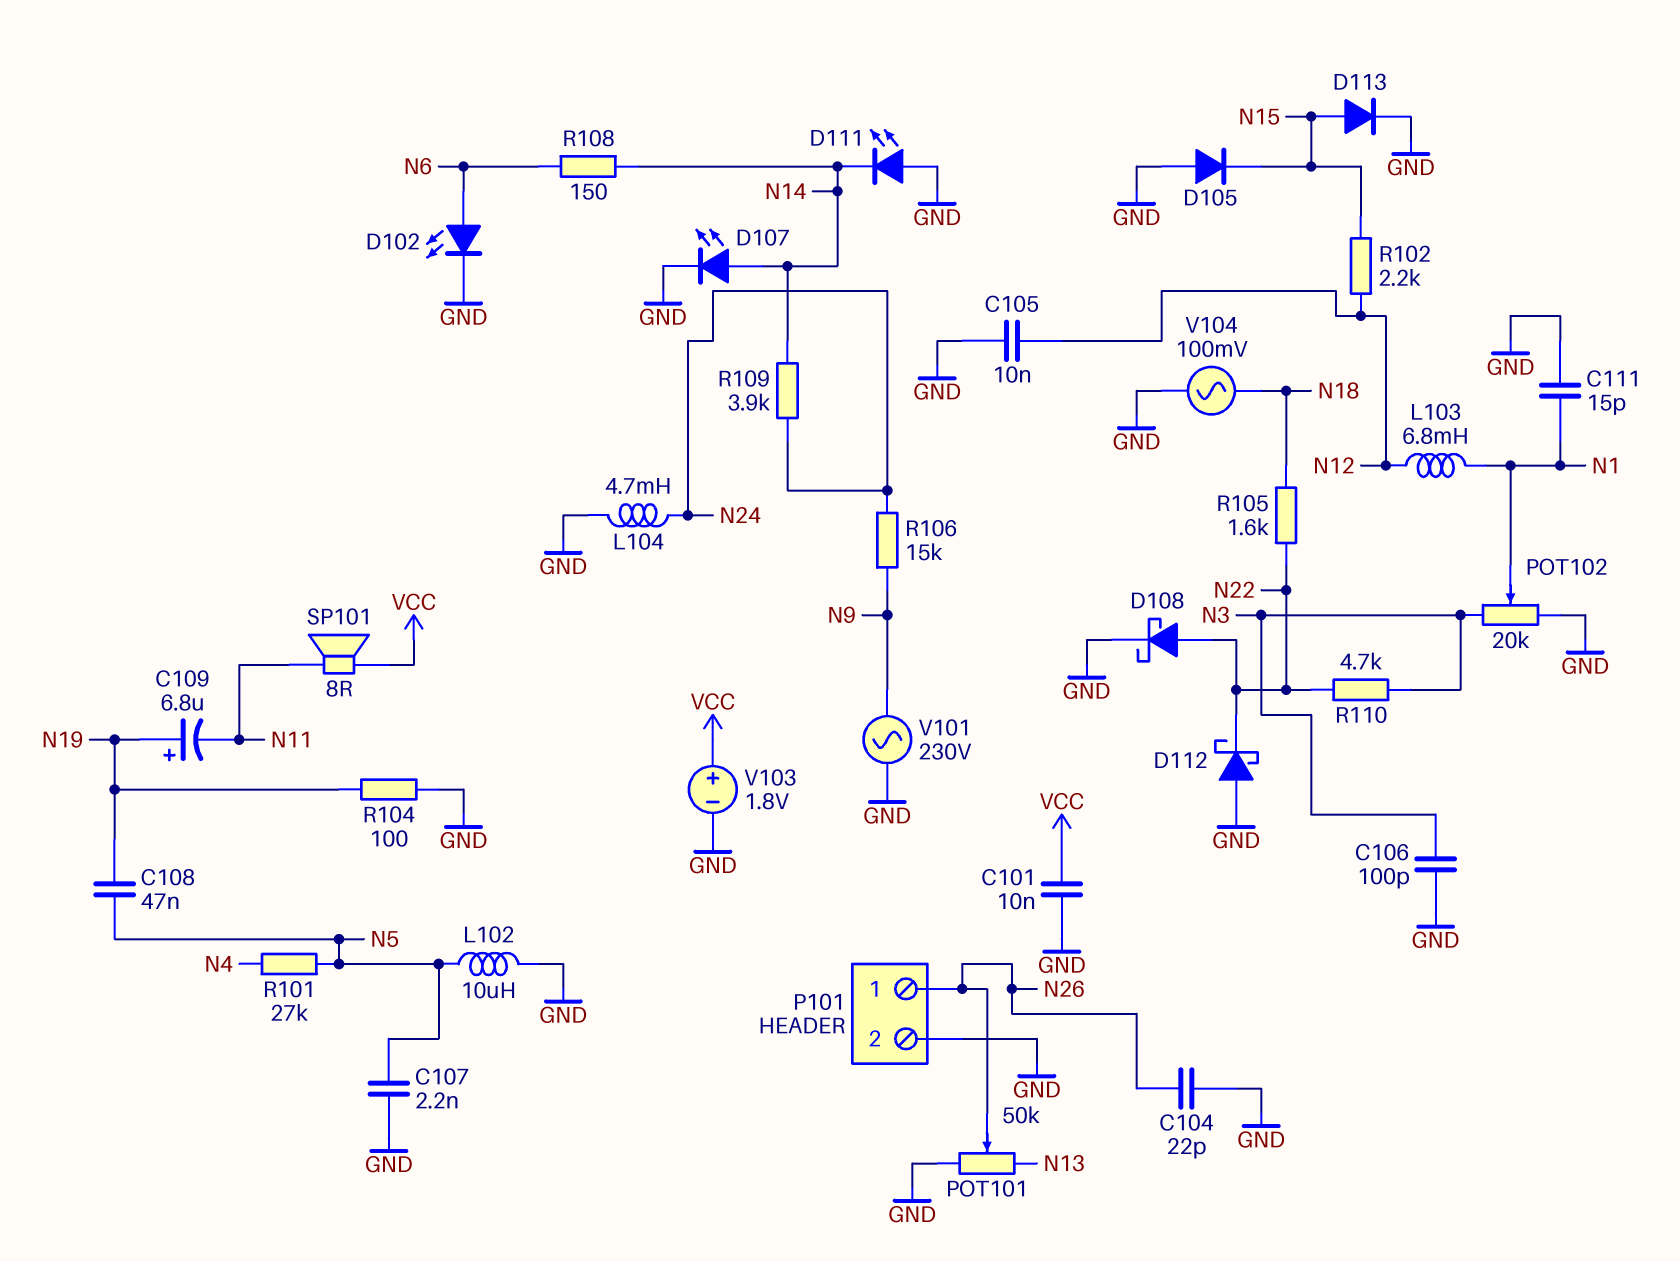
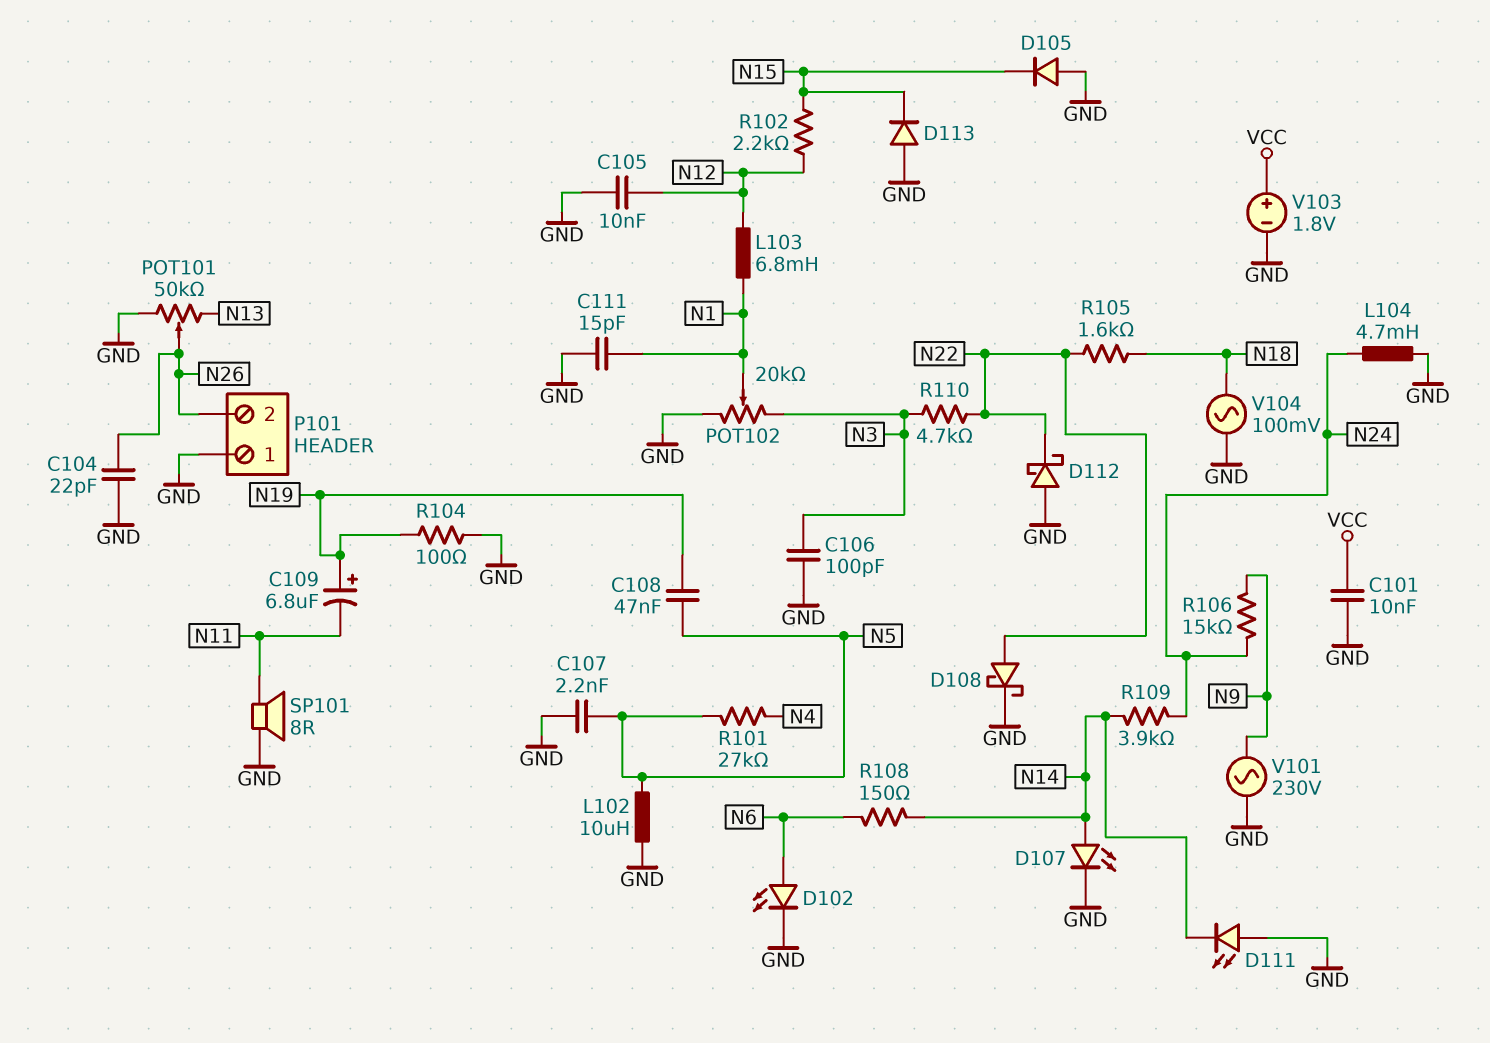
D113: diode (A N15, K GND) -> diode (A GND, K N15)
P101 pin 1: N26 -> GND
P101 pin 2: GND -> N26
SP101: speaker 8R (N11, VCC) -> speaker 8R (GND, N11)

